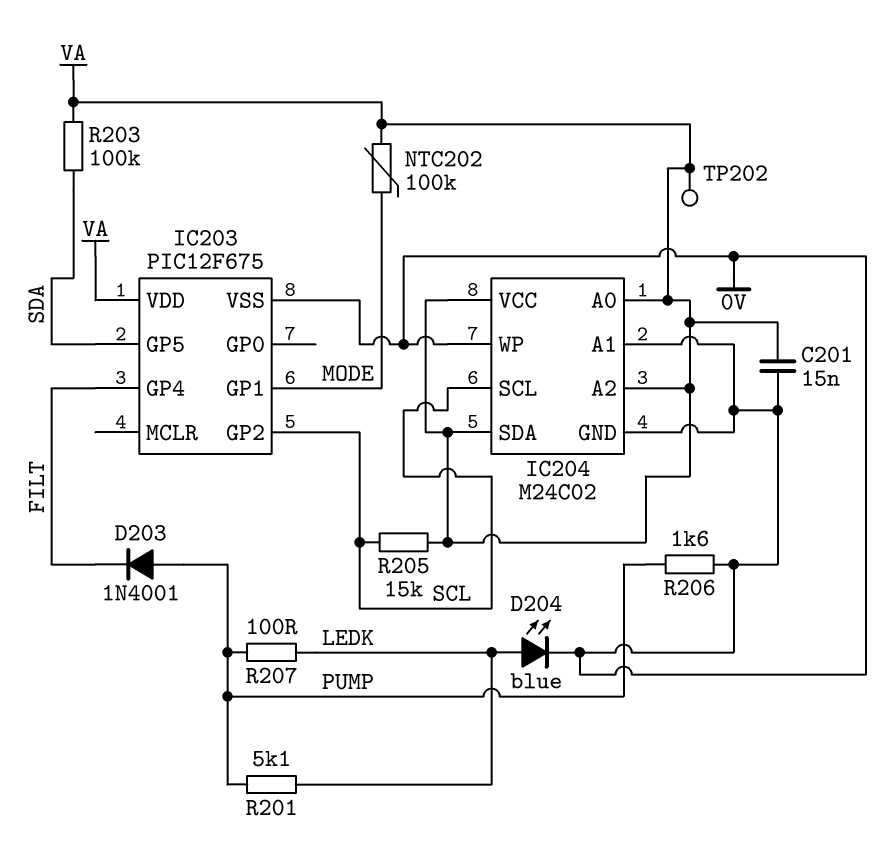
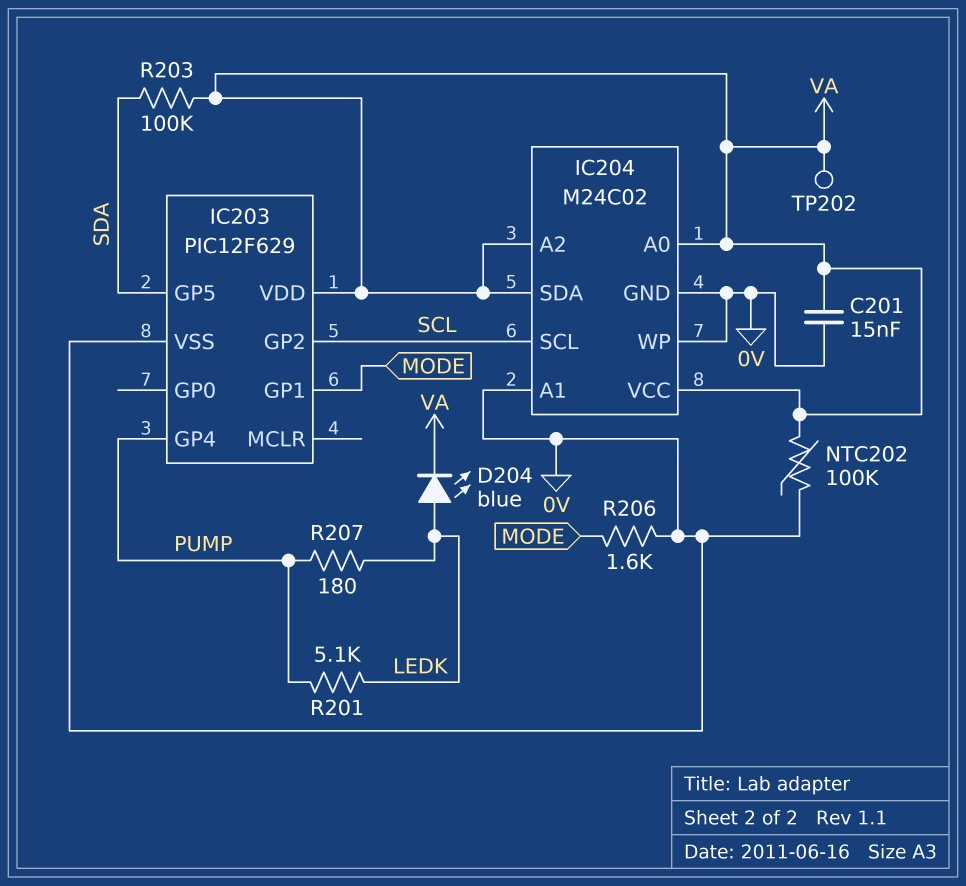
D203: diode 1N4001 (A PUMP, K FILT) -> none
D204: LED blue (A LEDK, K 0V) -> LED blue (A LEDK, K VA)
IC203: PIC12F675 -> PIC12F629
IC203 pin GP4: FILT -> PUMP
NTC202: 100k (MODE, VA) -> 100k (0V, VA)
R205: 15k (SCL, VA) -> none
R206: 1.6k (0V, PUMP) -> 1.6k (0V, MODE)
R207: 100 (LEDK, PUMP) -> 180 (LEDK, PUMP)

